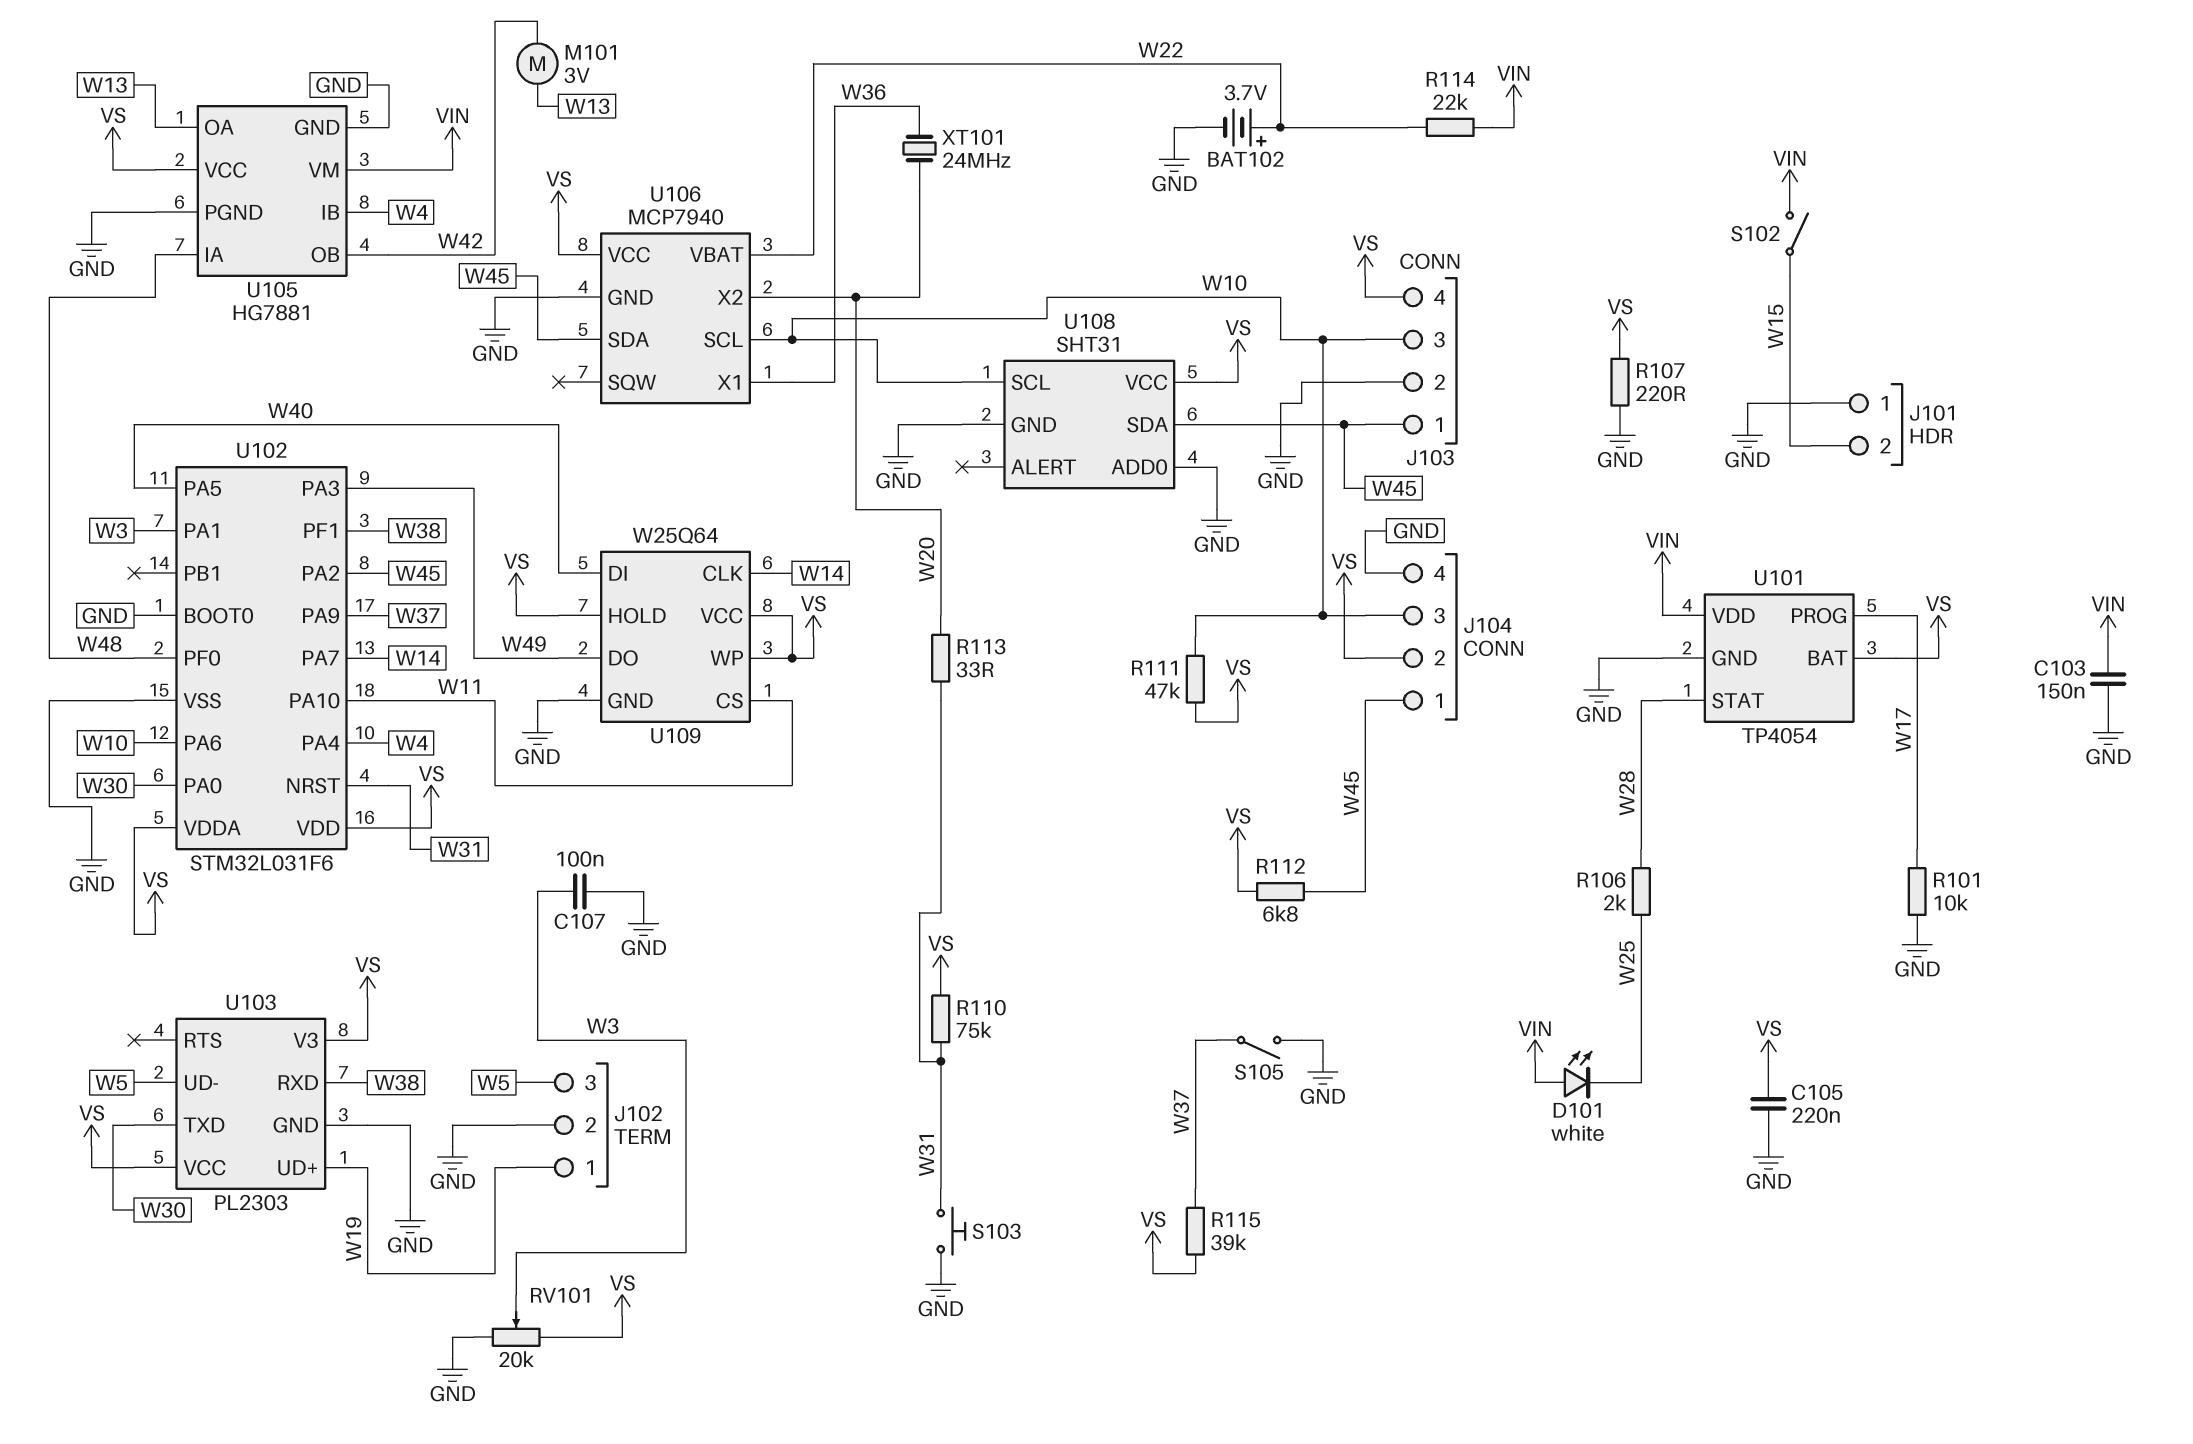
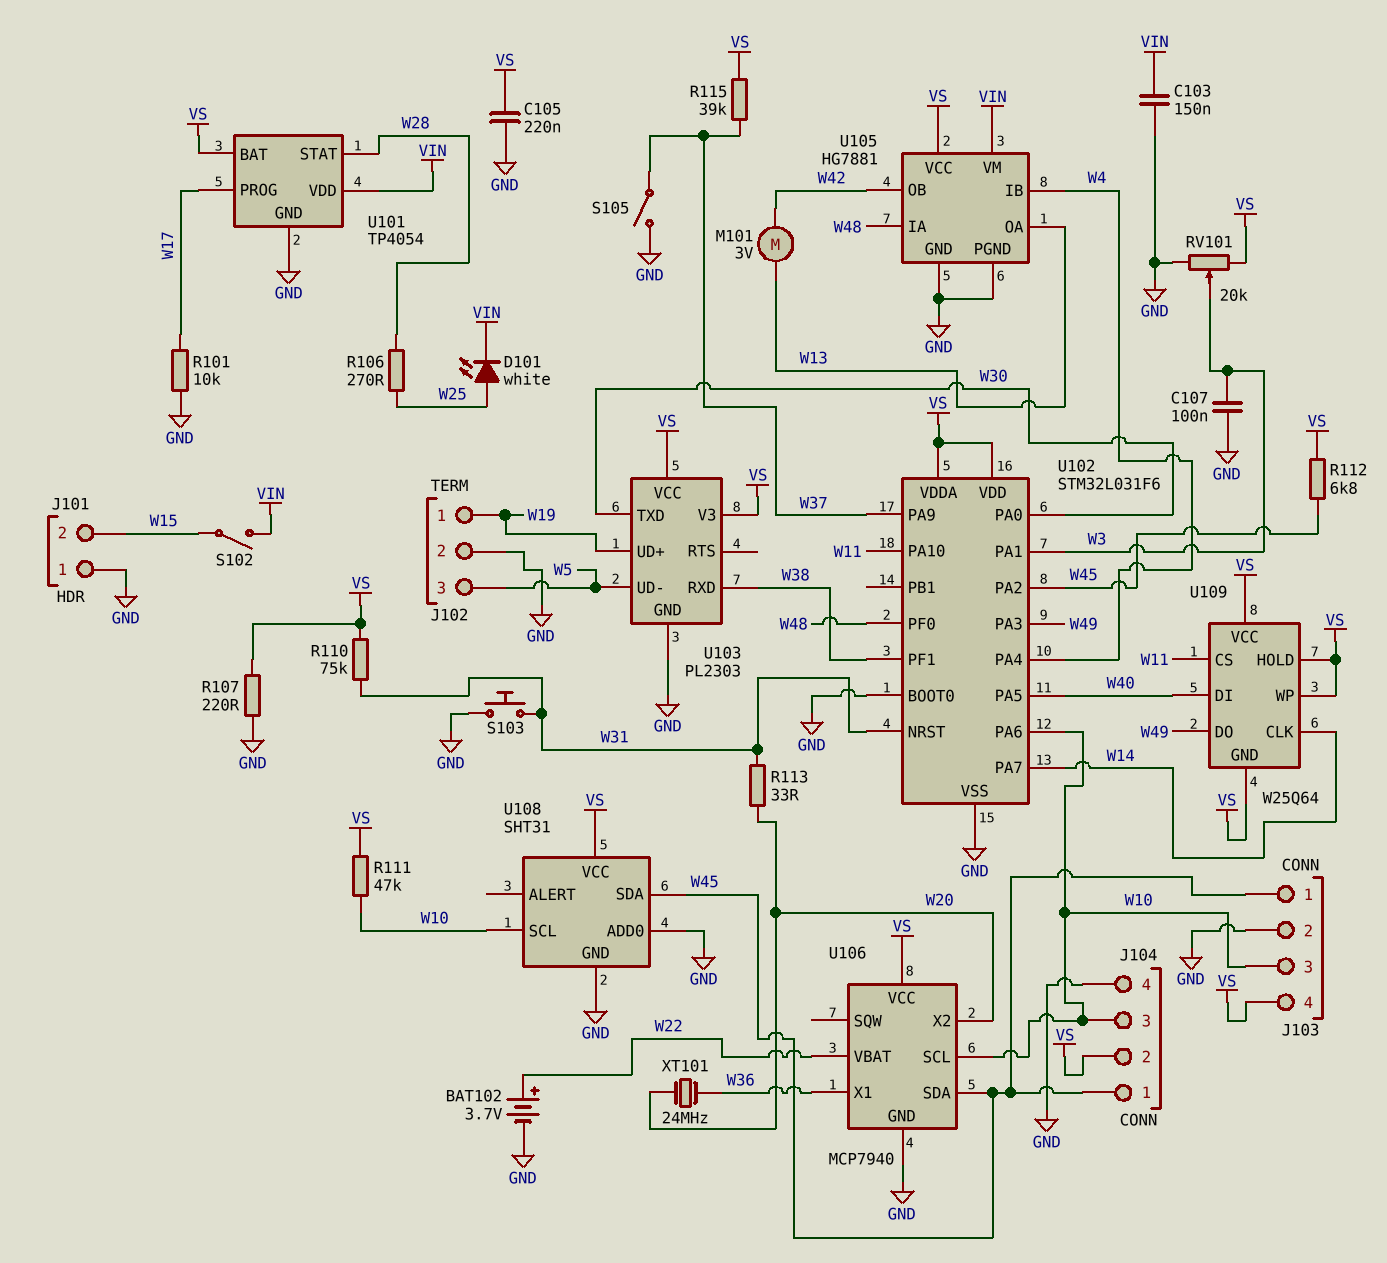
D101: LED white (A VIN, K W25) -> LED white (A W25, K VIN)
R106: 2k (W25, W28) -> 270 (W25, W28)
R114: 22k (VIN, W22) -> none
U109 pin GND: GND -> VS

